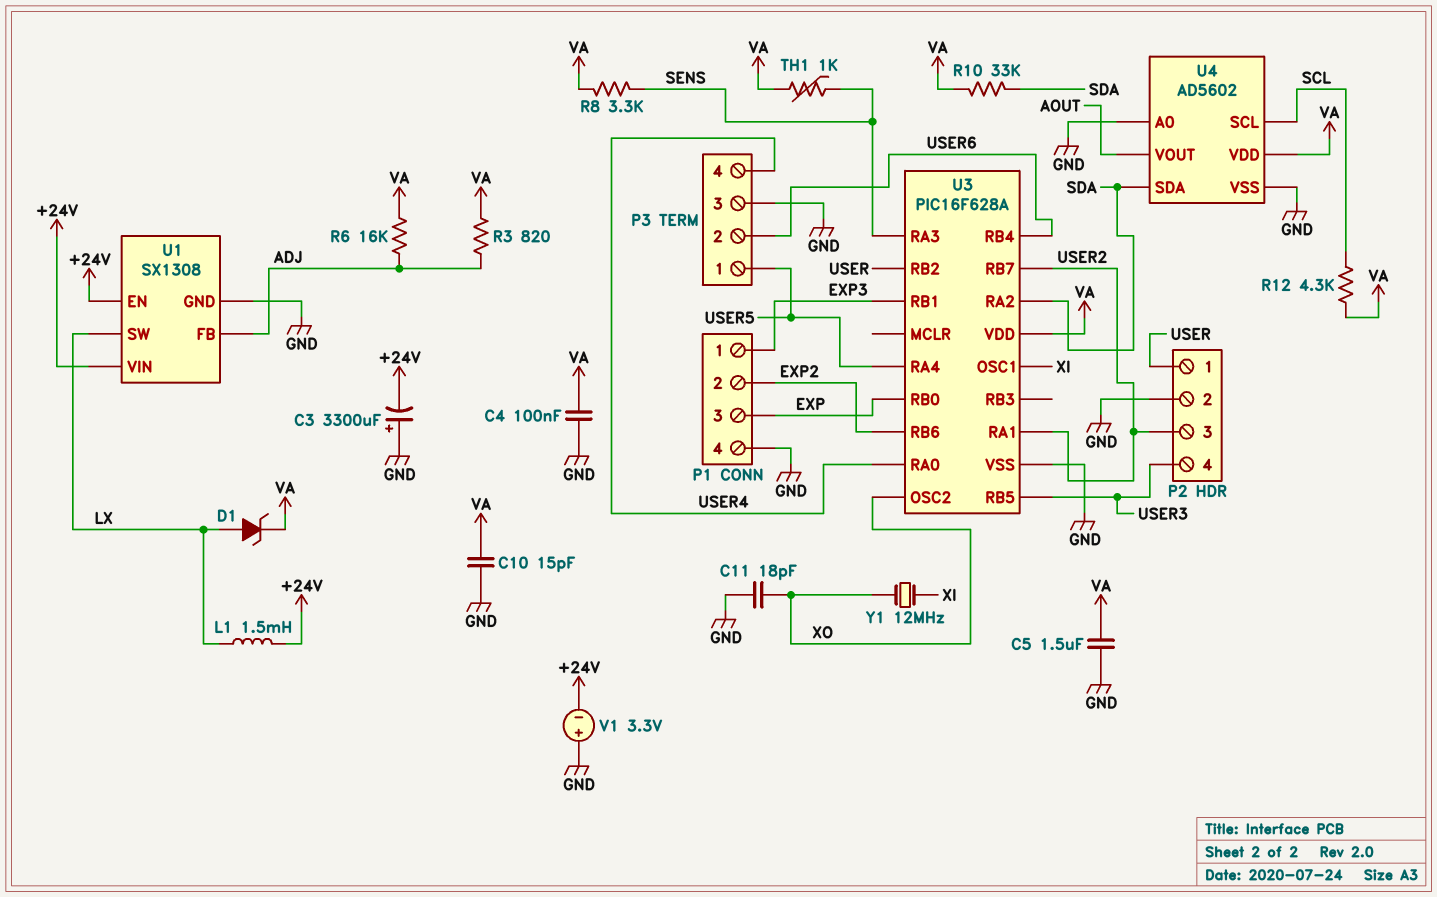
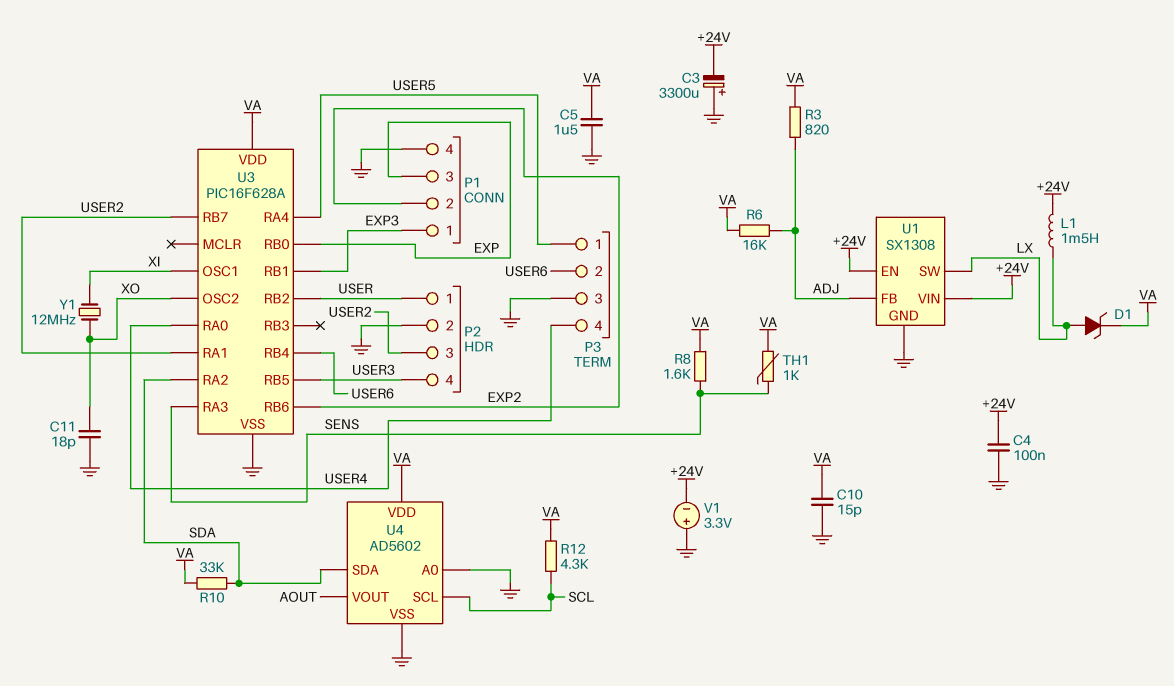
C4: 100nF (GND, VA) -> 100nF (+24V, GND)
R8: 3.3k (SENS, VA) -> 1.6k (SENS, VA)

